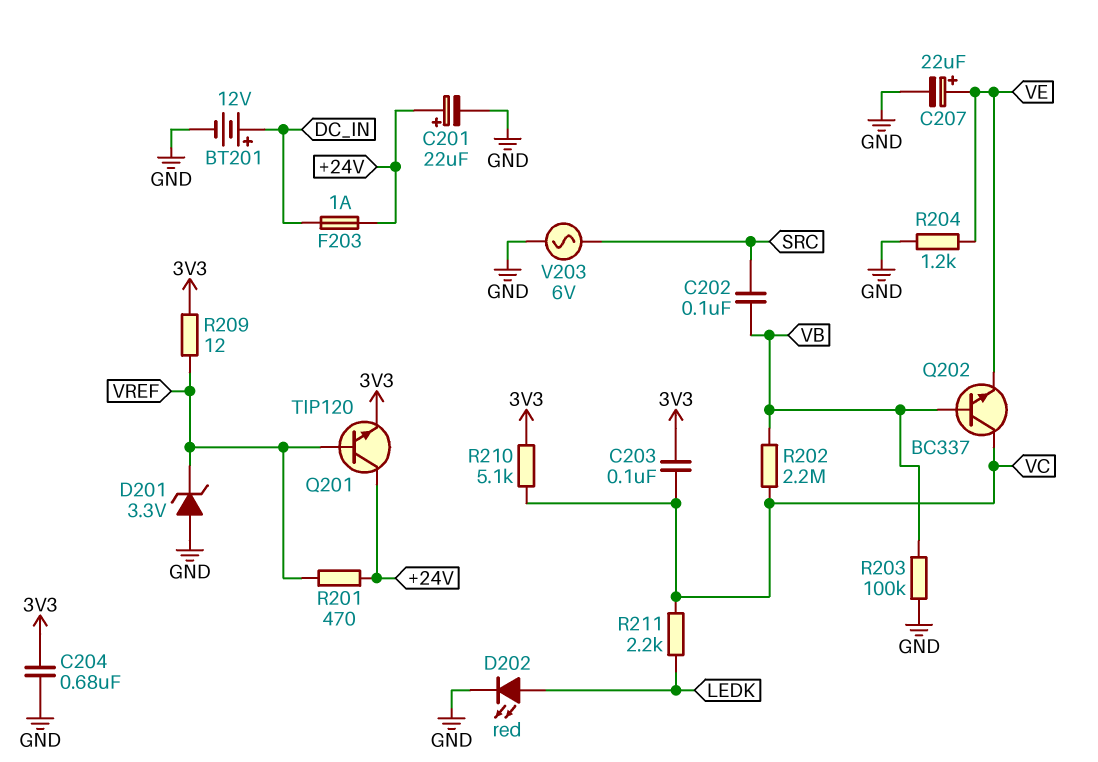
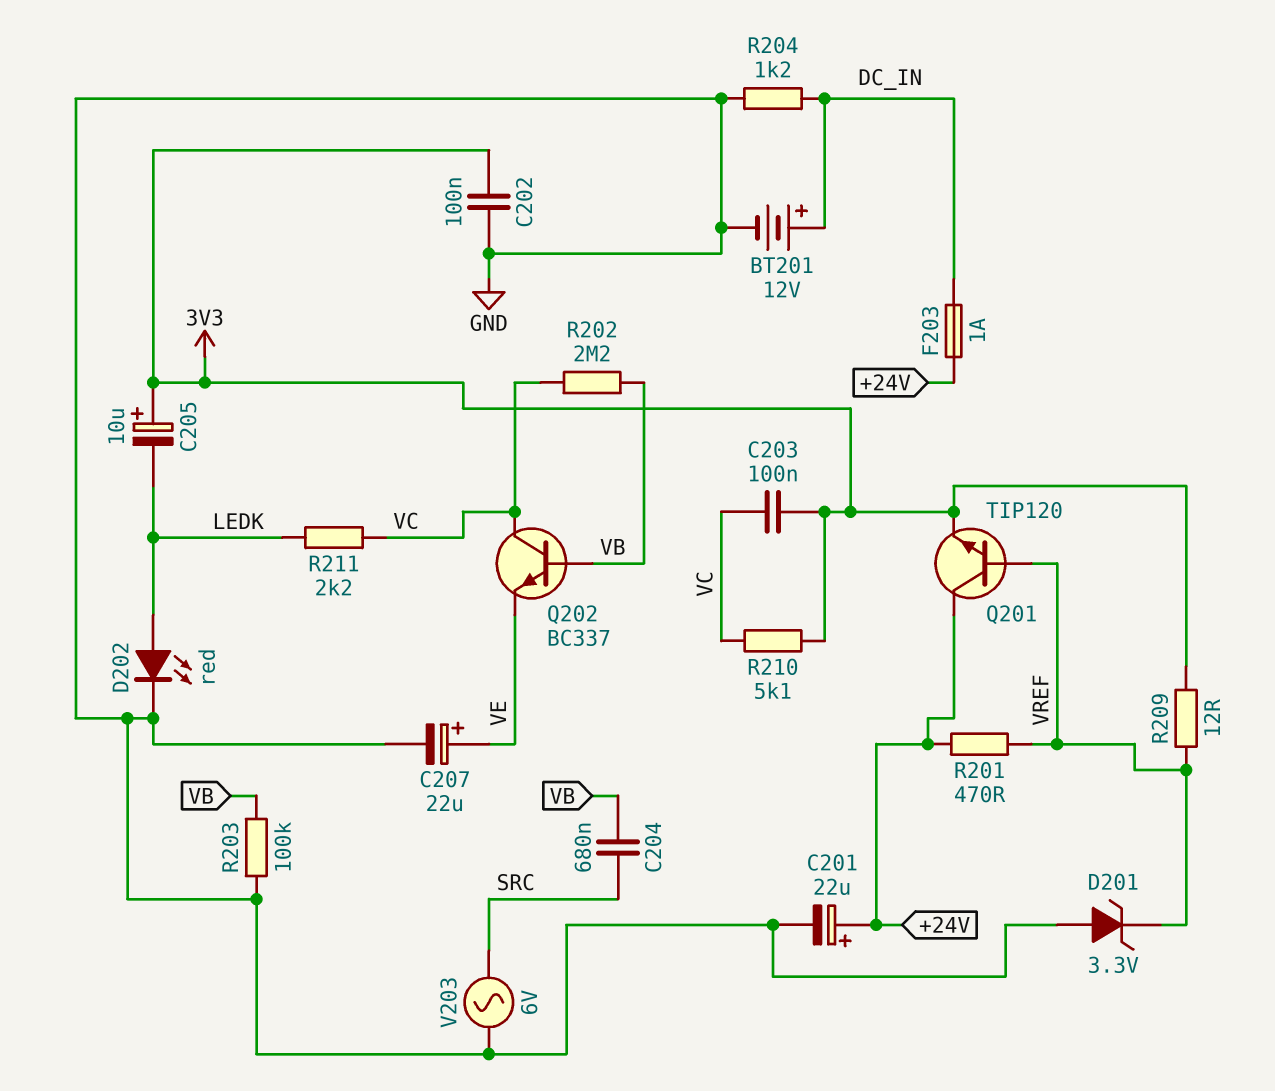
C202: 100nF (SRC, VB) -> 100nF (3V3, GND)
C204: 680nF (3V3, GND) -> 680nF (SRC, VB)
C205: none -> 10uF (plus 3V3, minus LEDK)
R204: 1.2k (GND, VE) -> 1.2k (DC_IN, GND)

